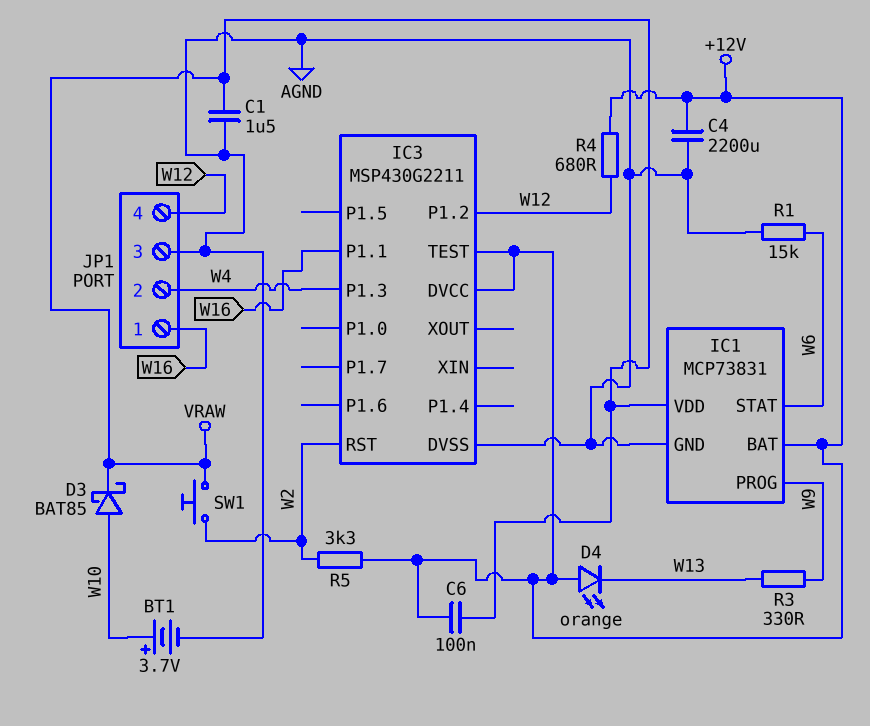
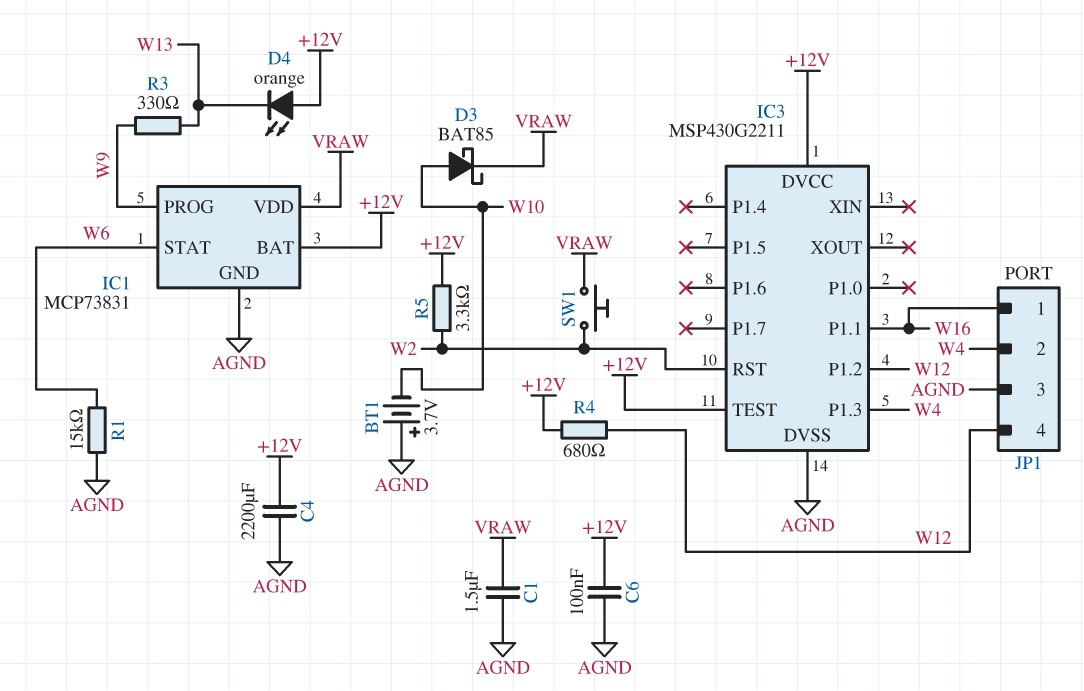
BT1: 3.7V (plus W10, minus AGND) -> 3.7V (plus AGND, minus W10)
C6: 100nF (+12V, VRAW) -> 100nF (+12V, AGND)

